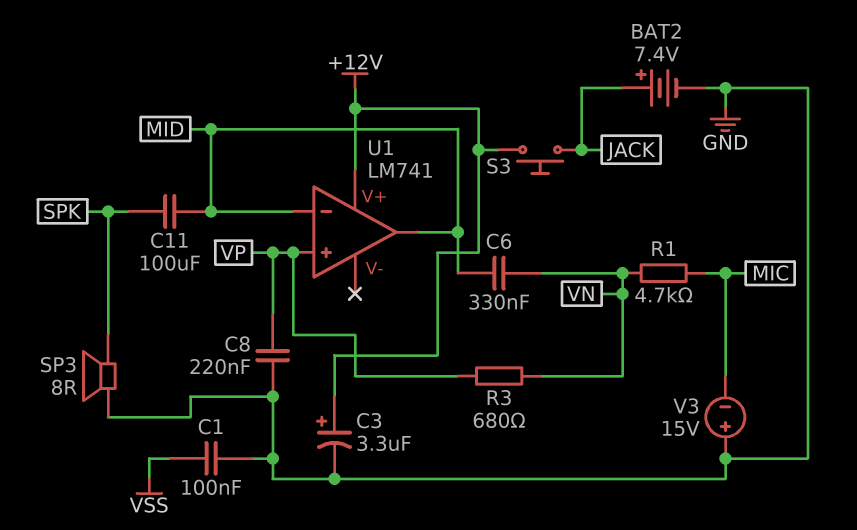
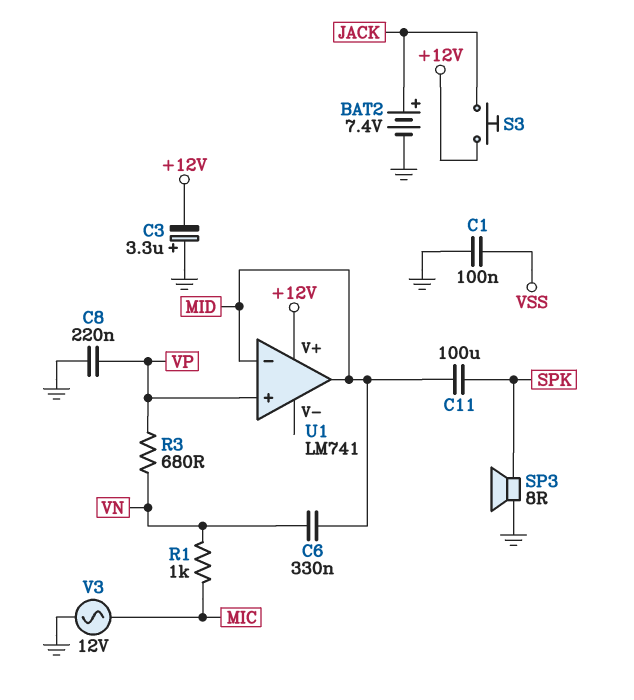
C3: 3.3uF (plus +12V, minus GND) -> 3.3uF (plus GND, minus +12V)
R1: 4.7k (MIC, VN) -> 1k (MIC, VN)
V3: 15V (plus GND, minus MIC) -> AC 12V (GND, MIC)

